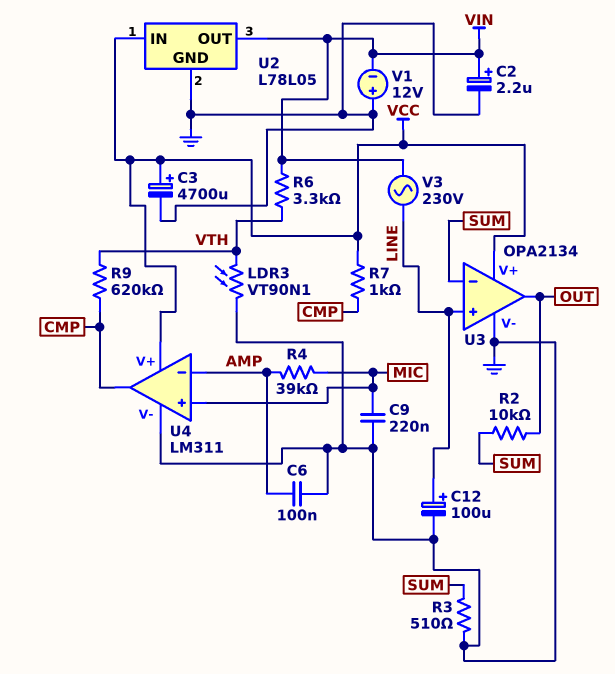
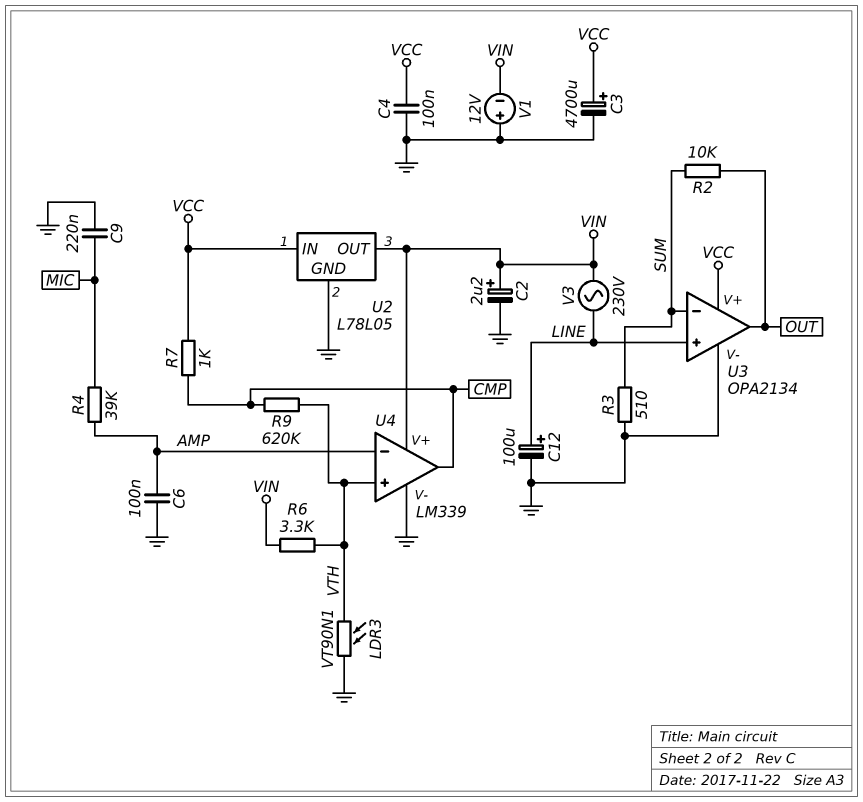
C4: none -> 100nF (GND, VCC)
U4: LM311 -> LM339
U4 pin V+: VCC -> VIN
U4 pin in+: MIC -> VTH

